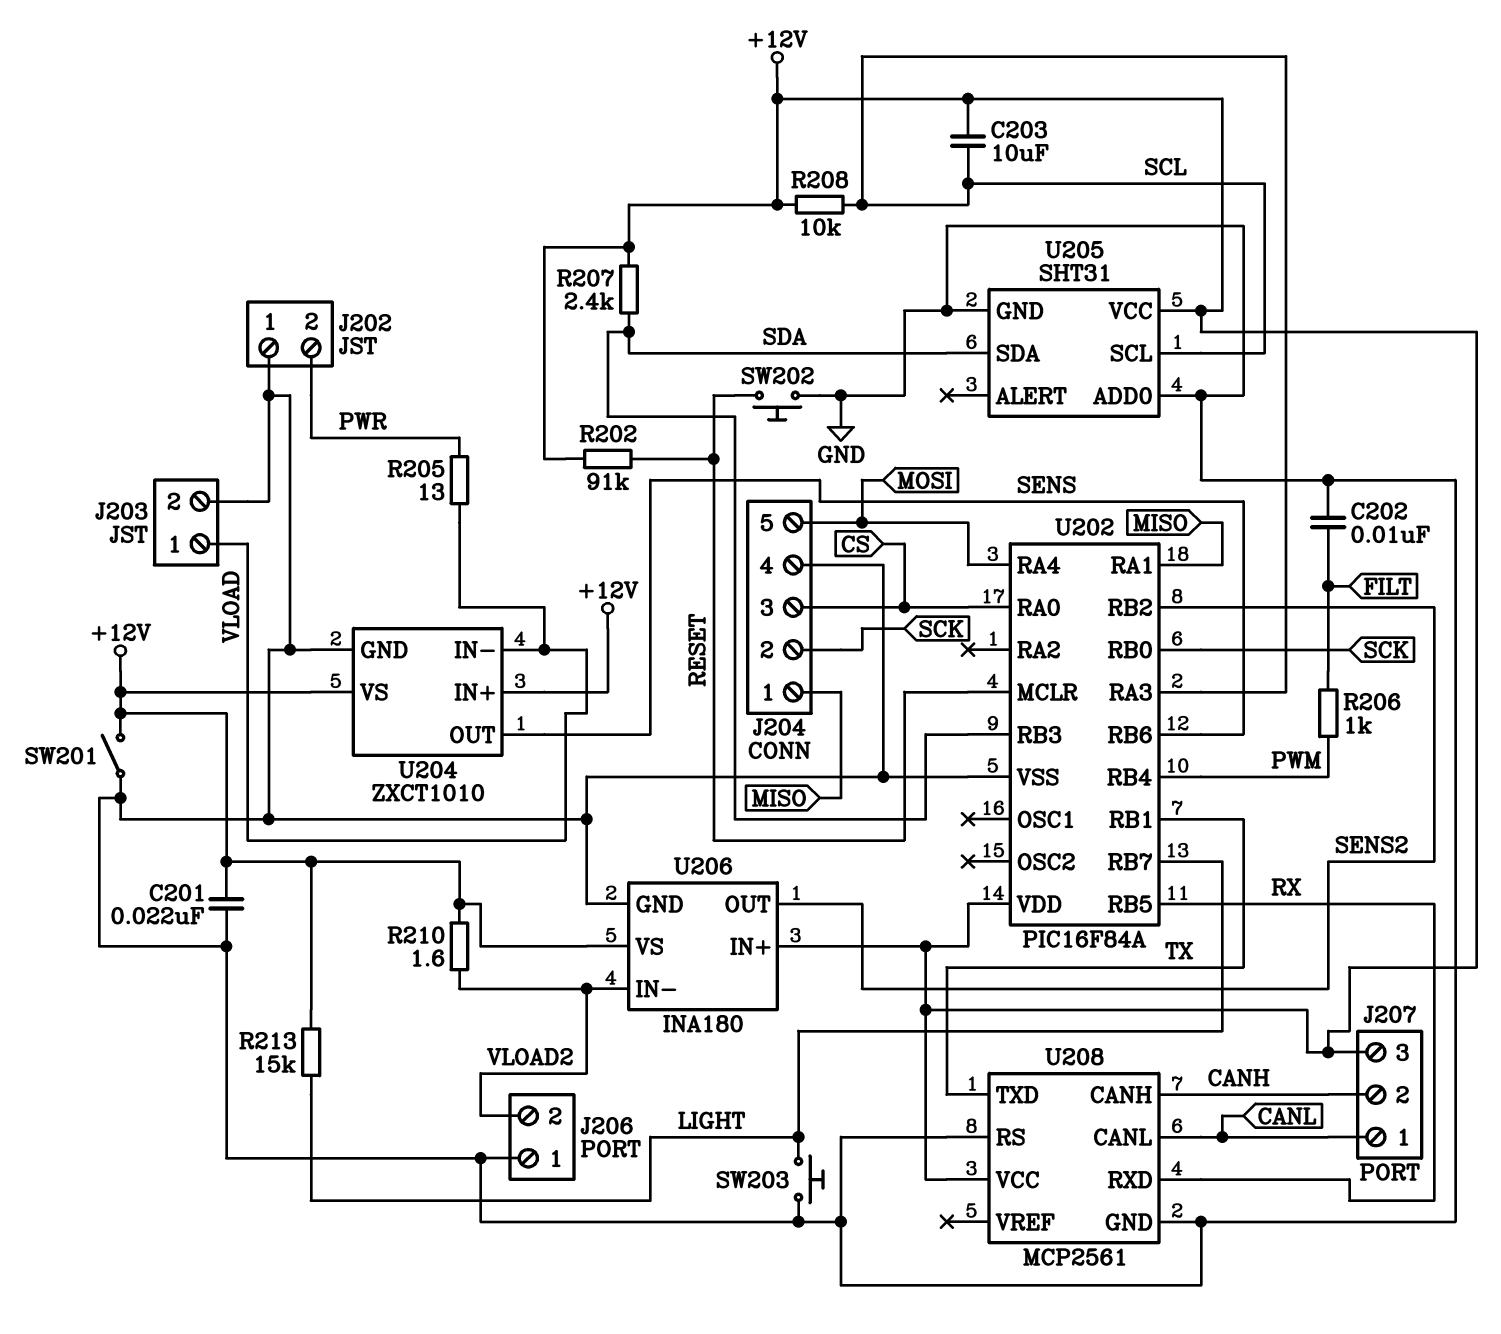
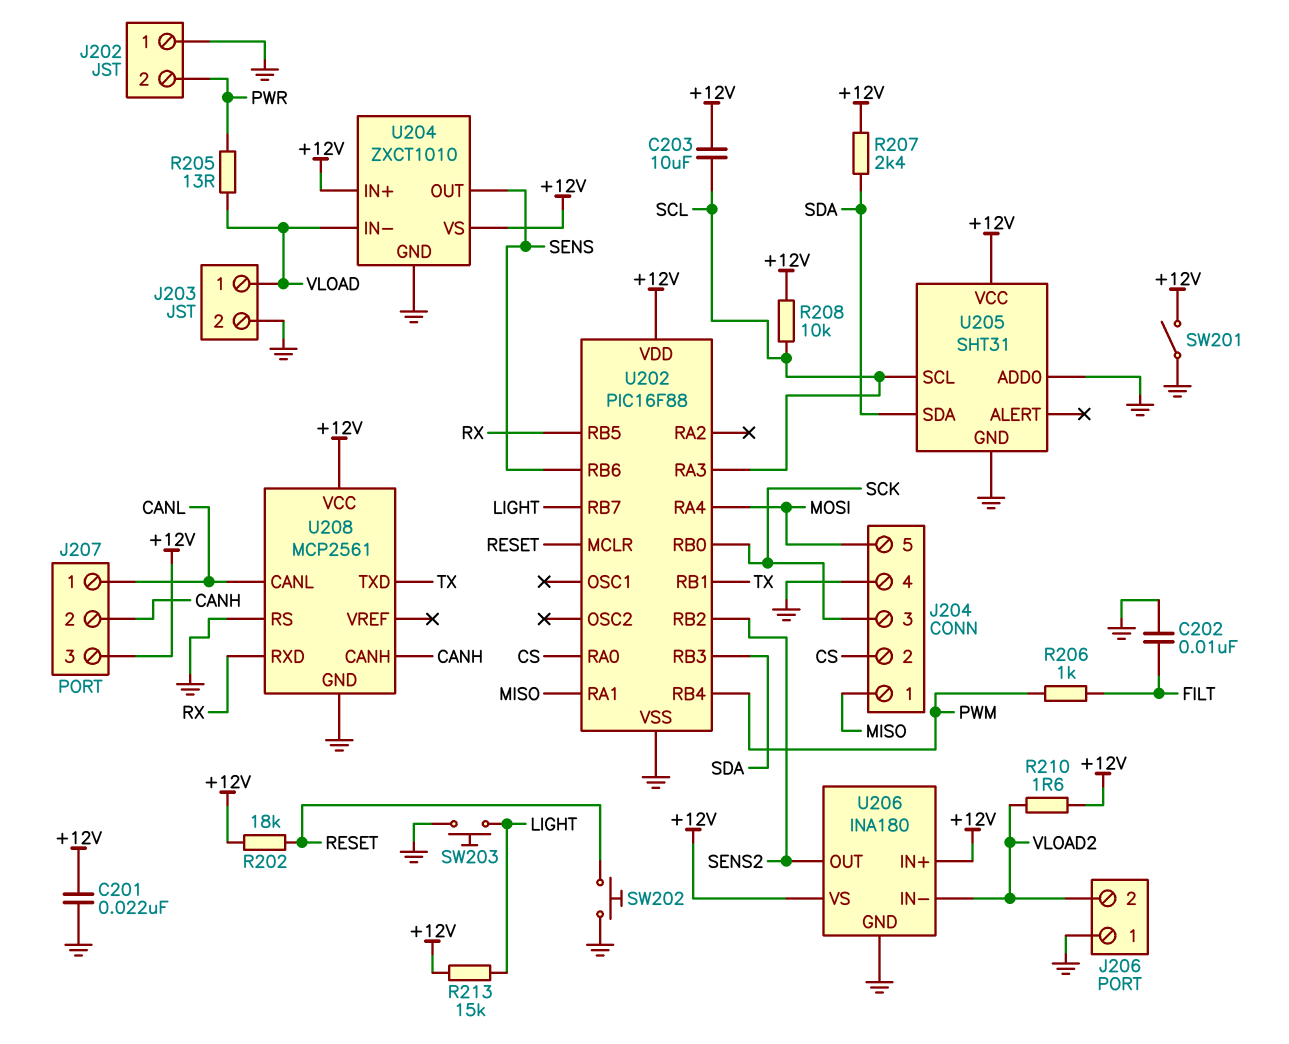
J204 pin 2: SCK -> CS
J204 pin 3: CS -> SCK
R202: 91k (+12V, RESET) -> 18k (+12V, RESET)
U202: PIC16F84A -> PIC16F88

